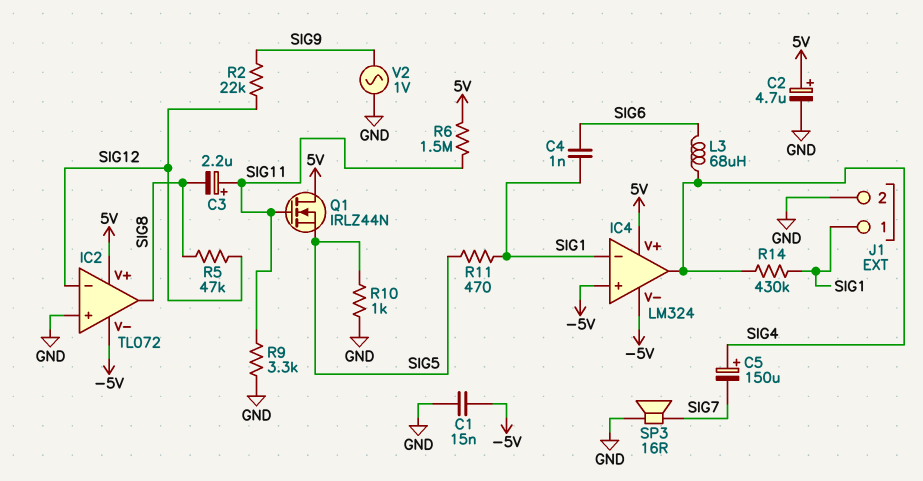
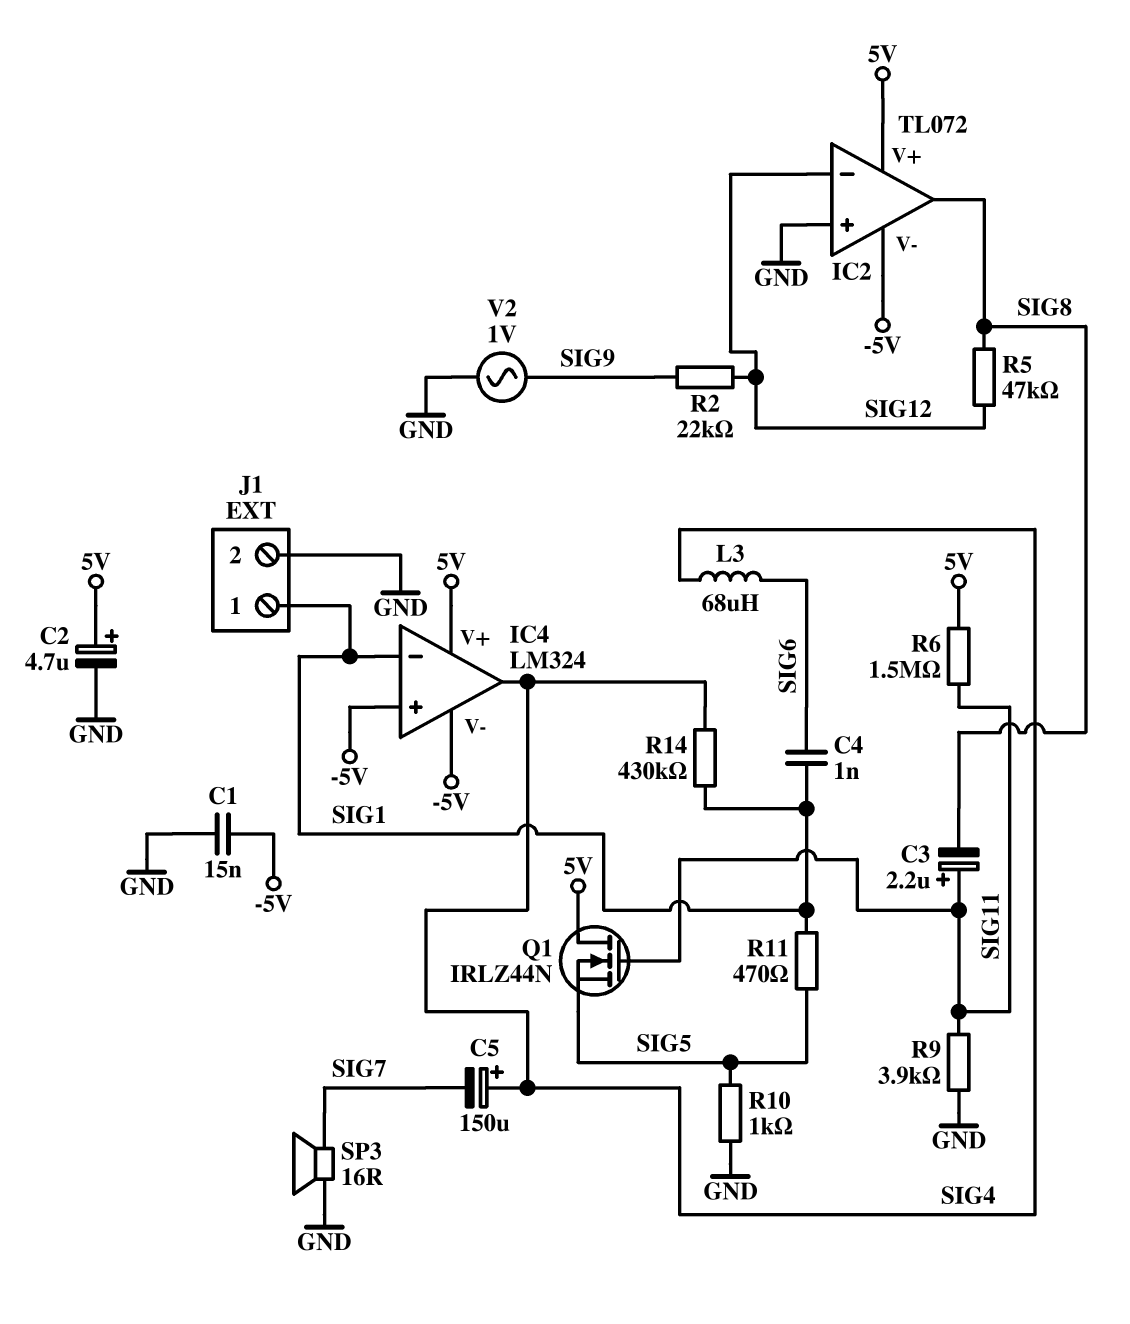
R9: 3.3k (GND, SIG11) -> 3.9k (GND, SIG11)

